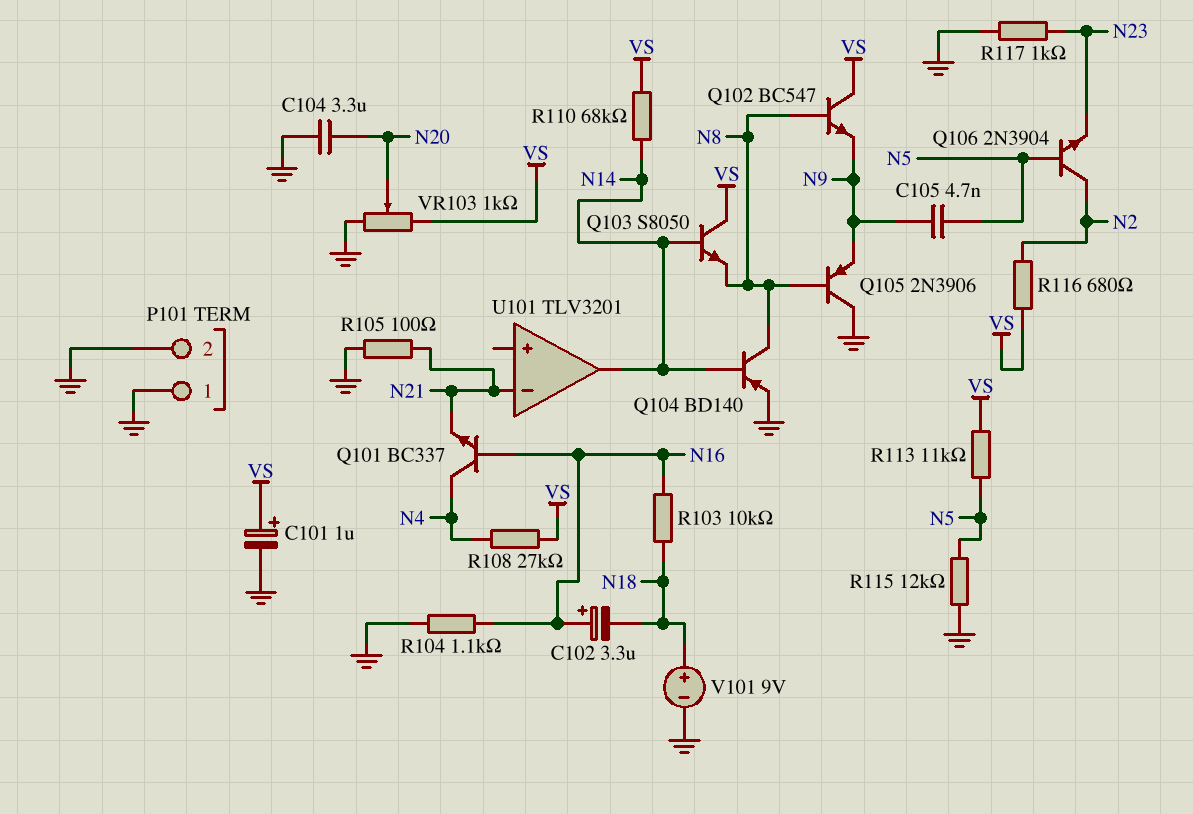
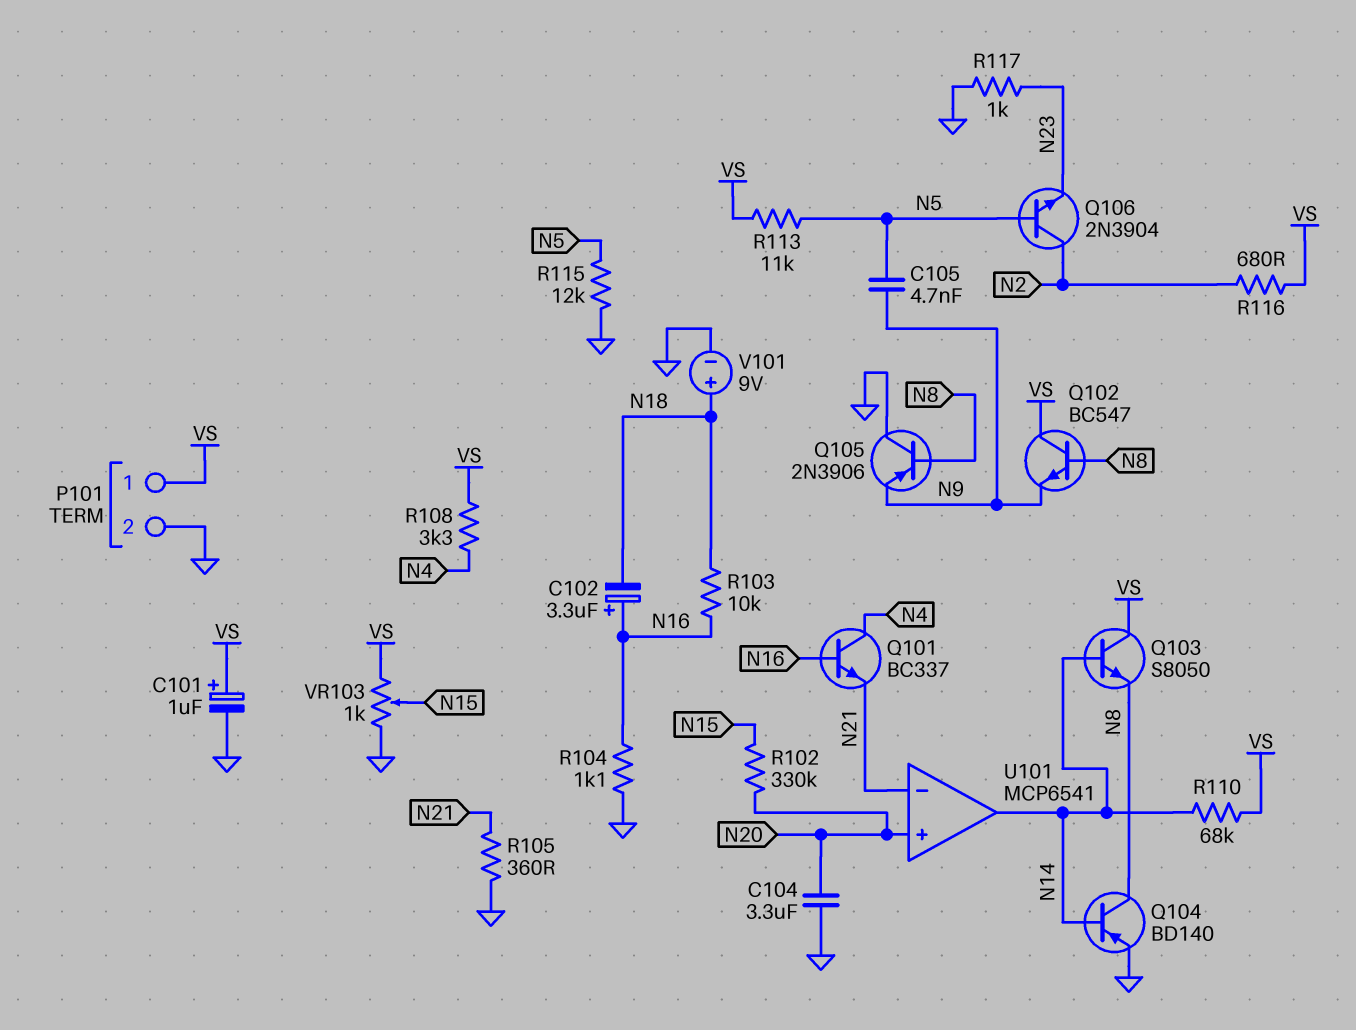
P101 pin 1: GND -> VS
R102: none -> 330k (N15, N20)
R105: 100 (GND, N21) -> 360 (GND, N21)
R108: 27k (N4, VS) -> 3.3k (N4, VS)
U101: TLV3201 -> MCP6541
U101 pin in+: none -> N20
VR103: 1k (GND, VS, wiper N20) -> 1k (GND, VS, wiper N15)

